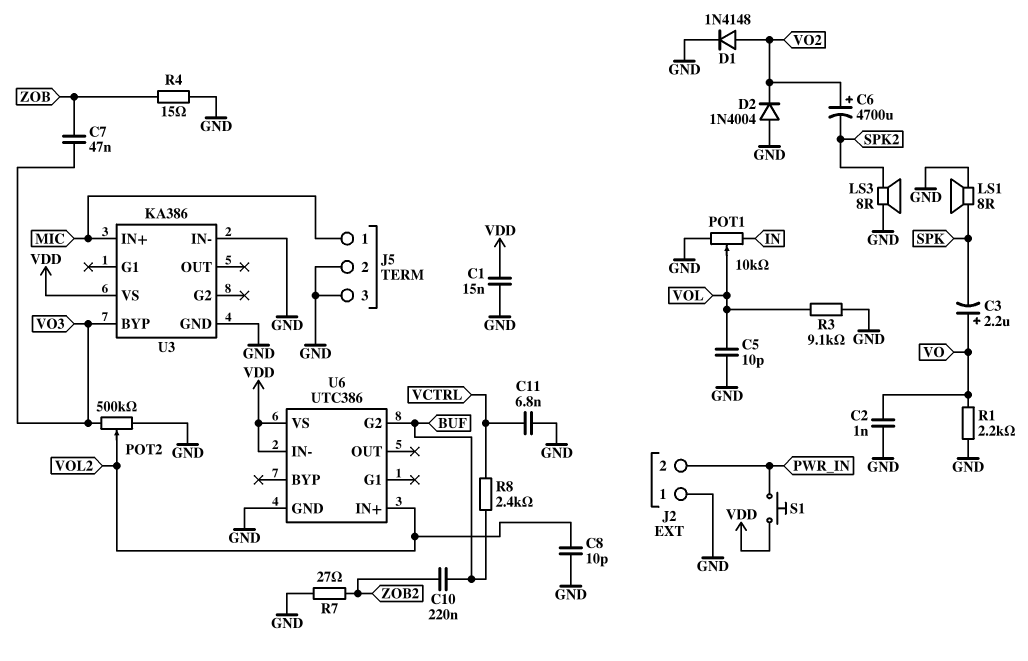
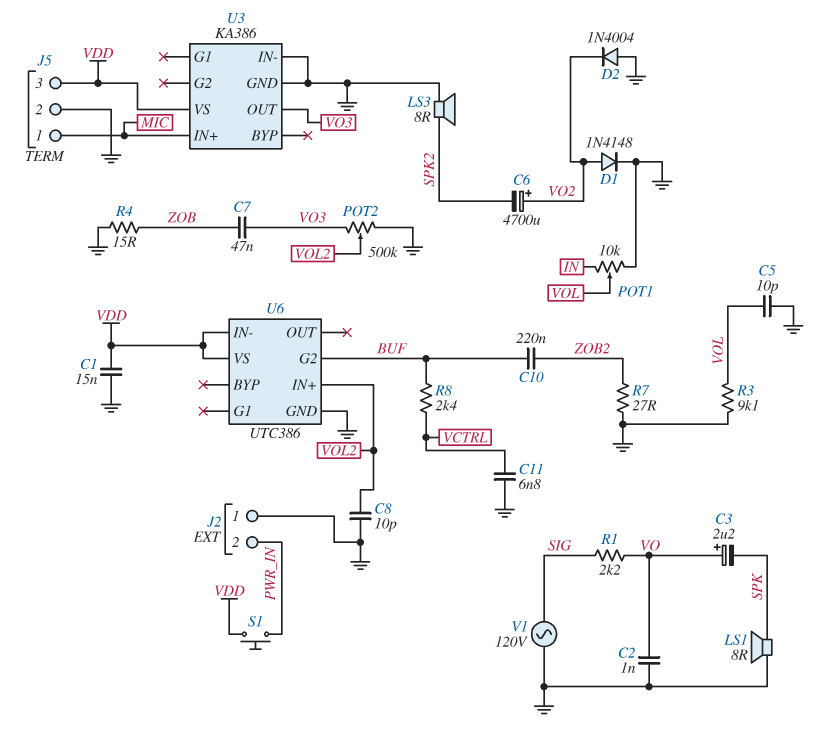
J5 pin 3: GND -> VDD
R1: 2.2k (GND, VO) -> 2.2k (SIG, VO)
U3 pin BYP: VO3 -> none
U3 pin OUT: none -> VO3
V1: none -> AC 120V (GND, SIG)

